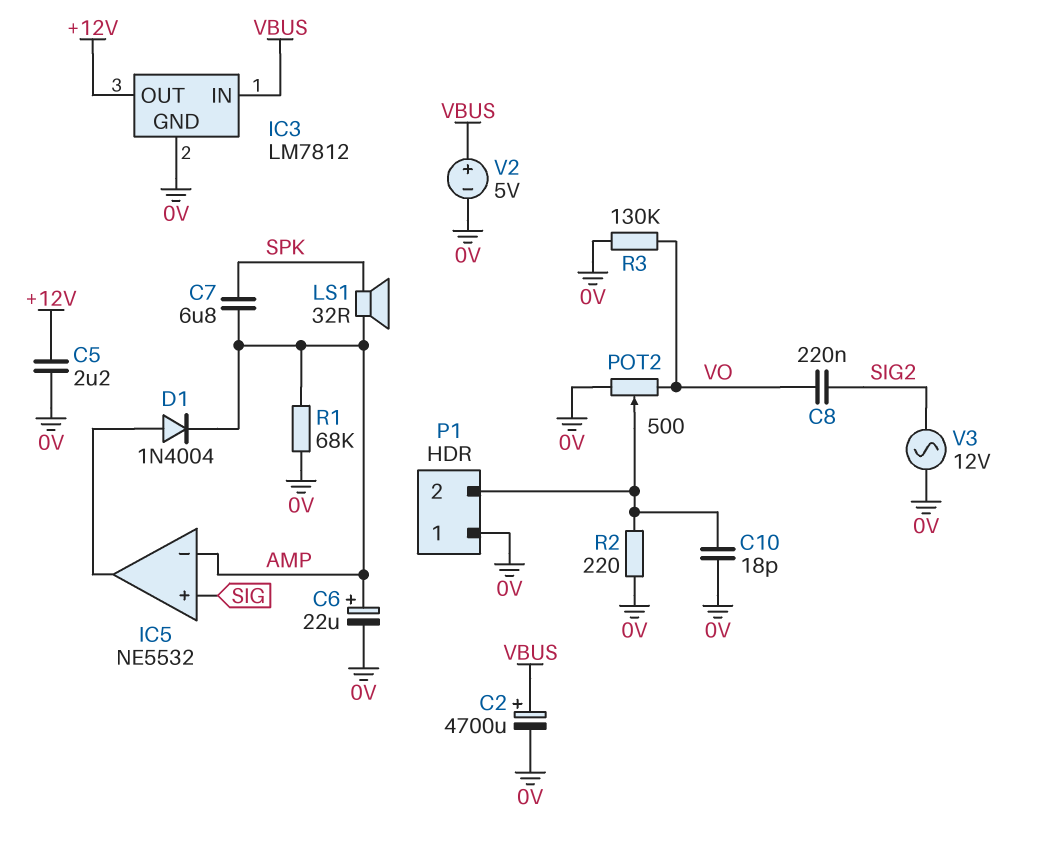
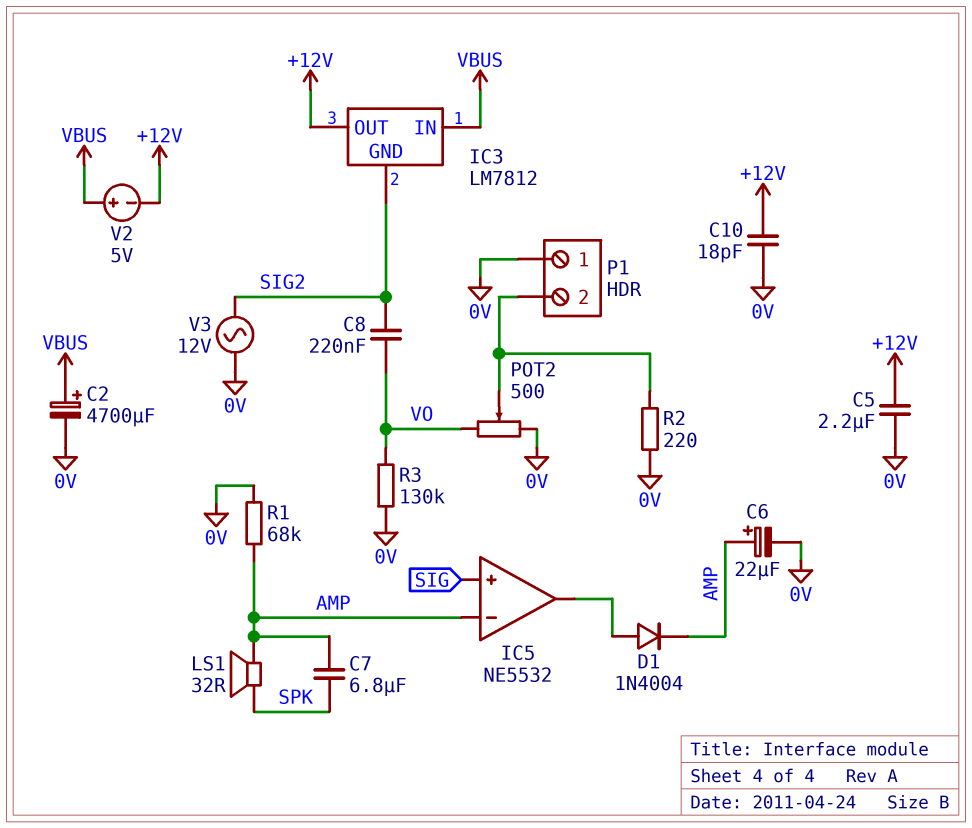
C10: 18pF (0V, P1/2) -> 18pF (+12V, 0V)
IC3 pin GND: 0V -> SIG2
V2: 5V (plus VBUS, minus 0V) -> 5V (plus VBUS, minus +12V)

